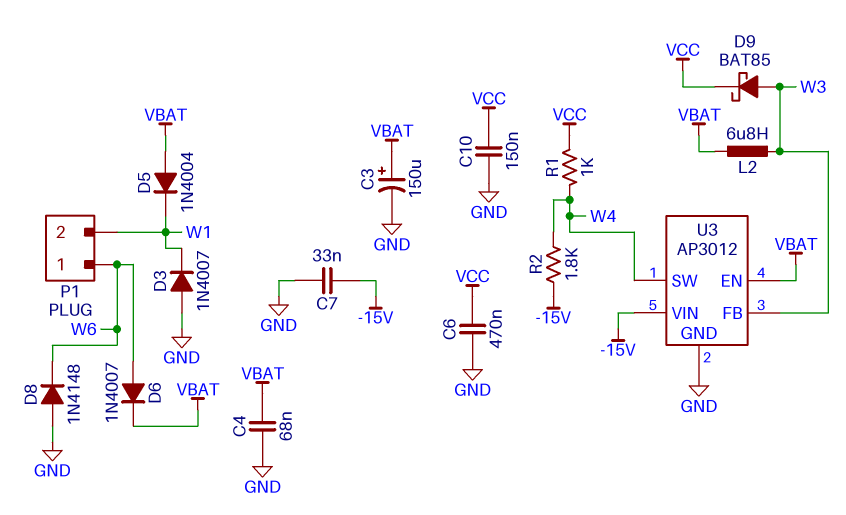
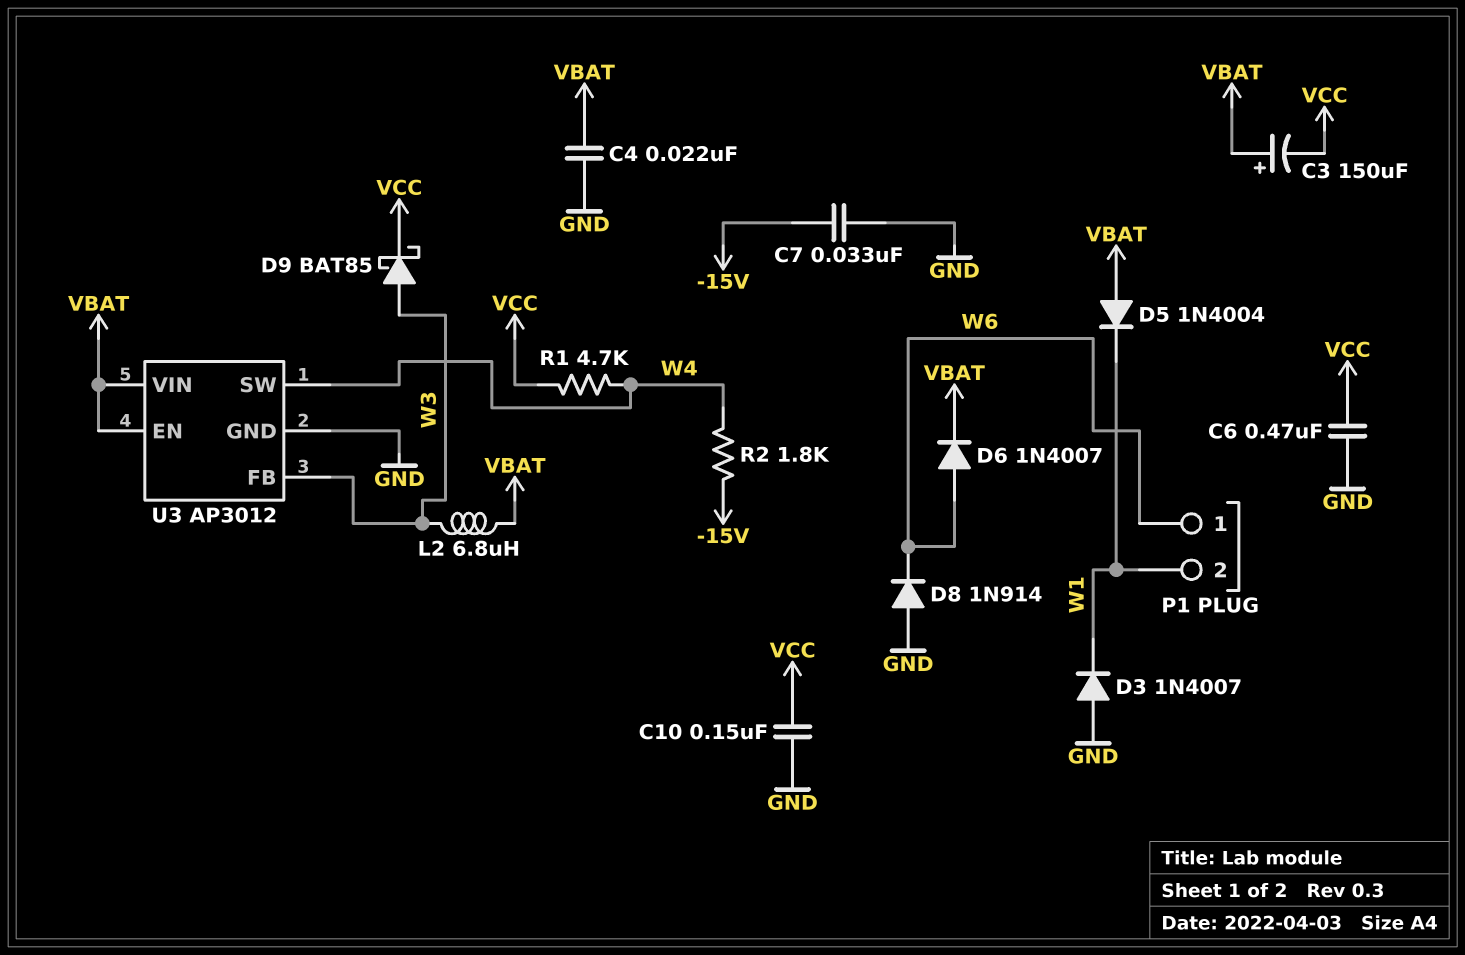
C3: 150uF (plus VBAT, minus GND) -> 150uF (plus VBAT, minus VCC)
C4: 68nF (GND, VBAT) -> 22nF (GND, VBAT)
D8: diode 1N4148 (A GND, K W6) -> diode 1N914 (A GND, K W6)
R1: 1k (VCC, W4) -> 4.7k (VCC, W4)
U3 pin VIN: -15V -> VBAT

